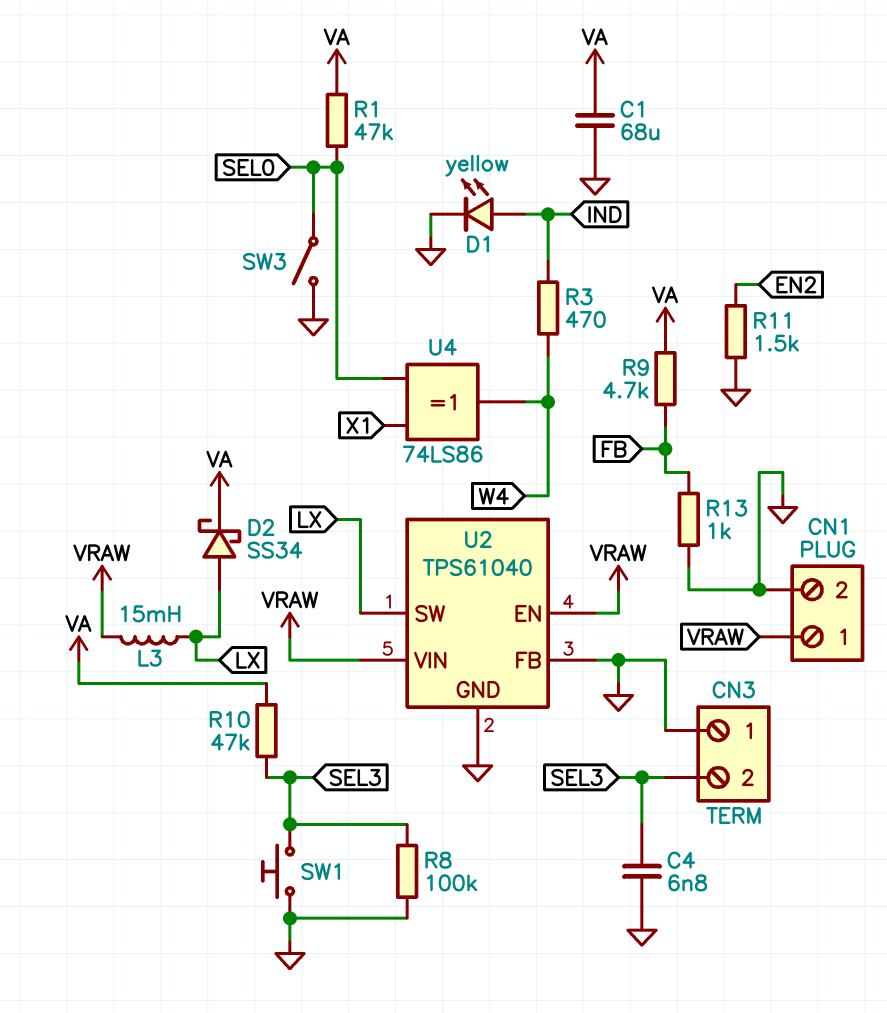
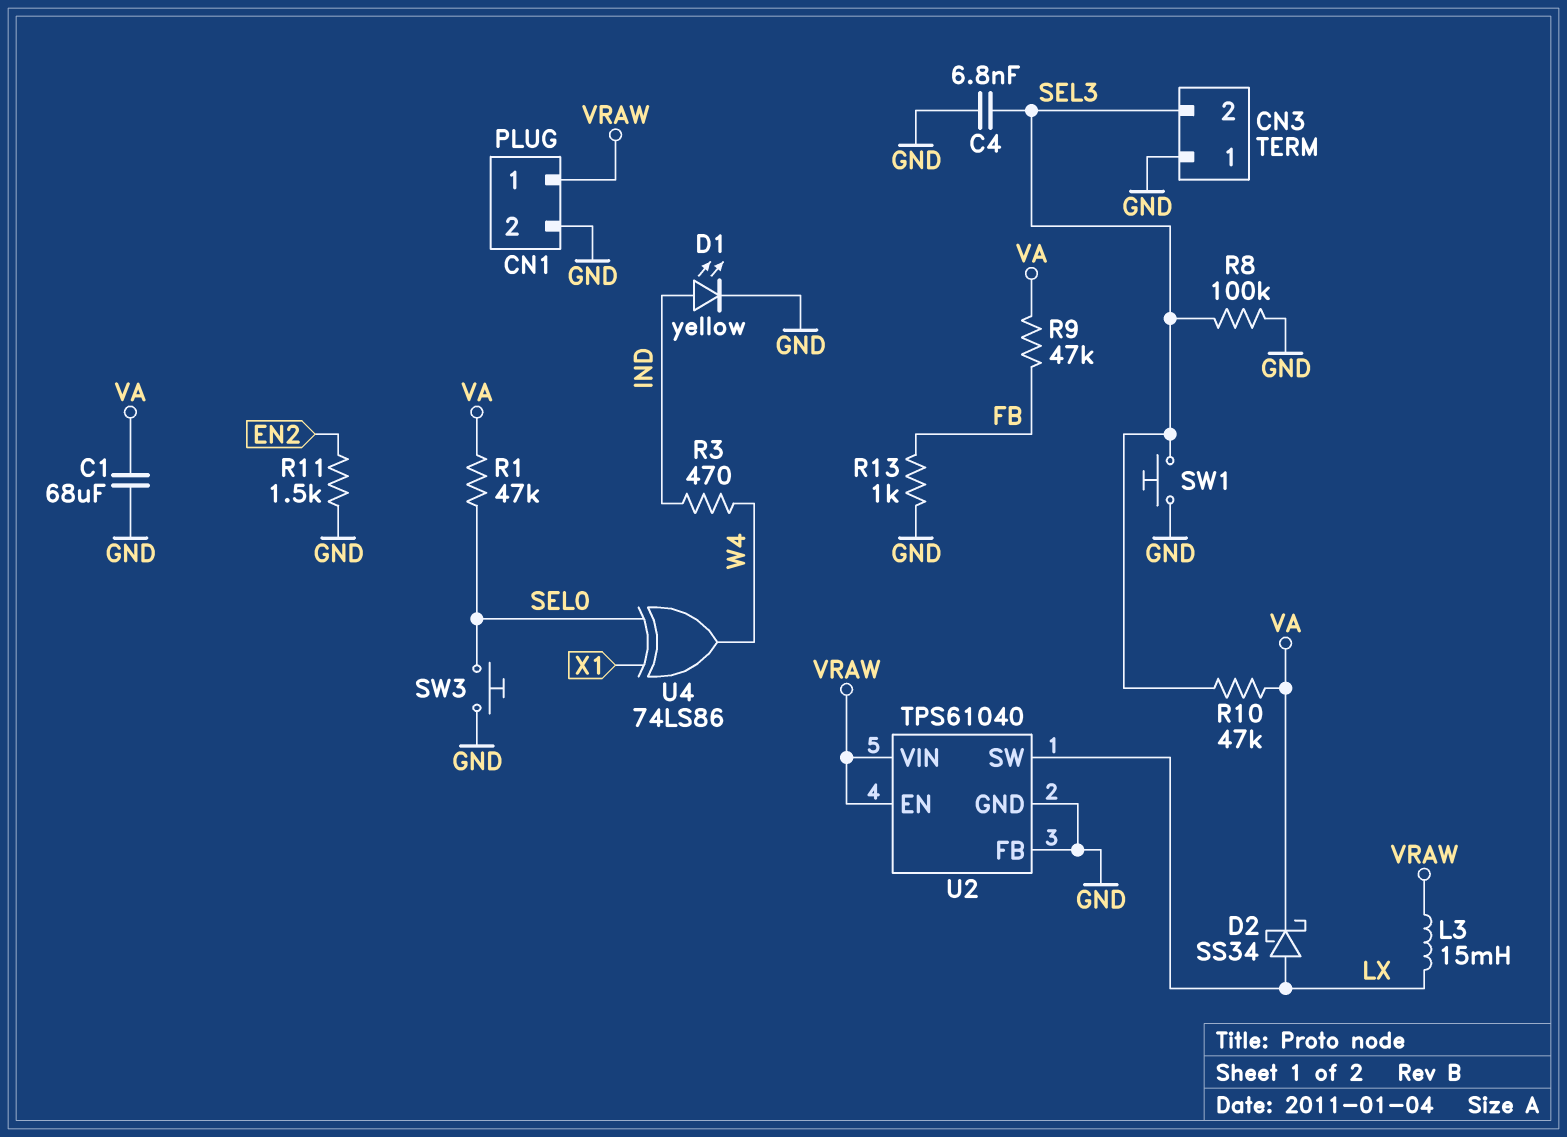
R9: 4.7k (FB, VA) -> 47k (FB, VA)
SW3: switch (GND, SEL0) -> button (GND, SEL0)

